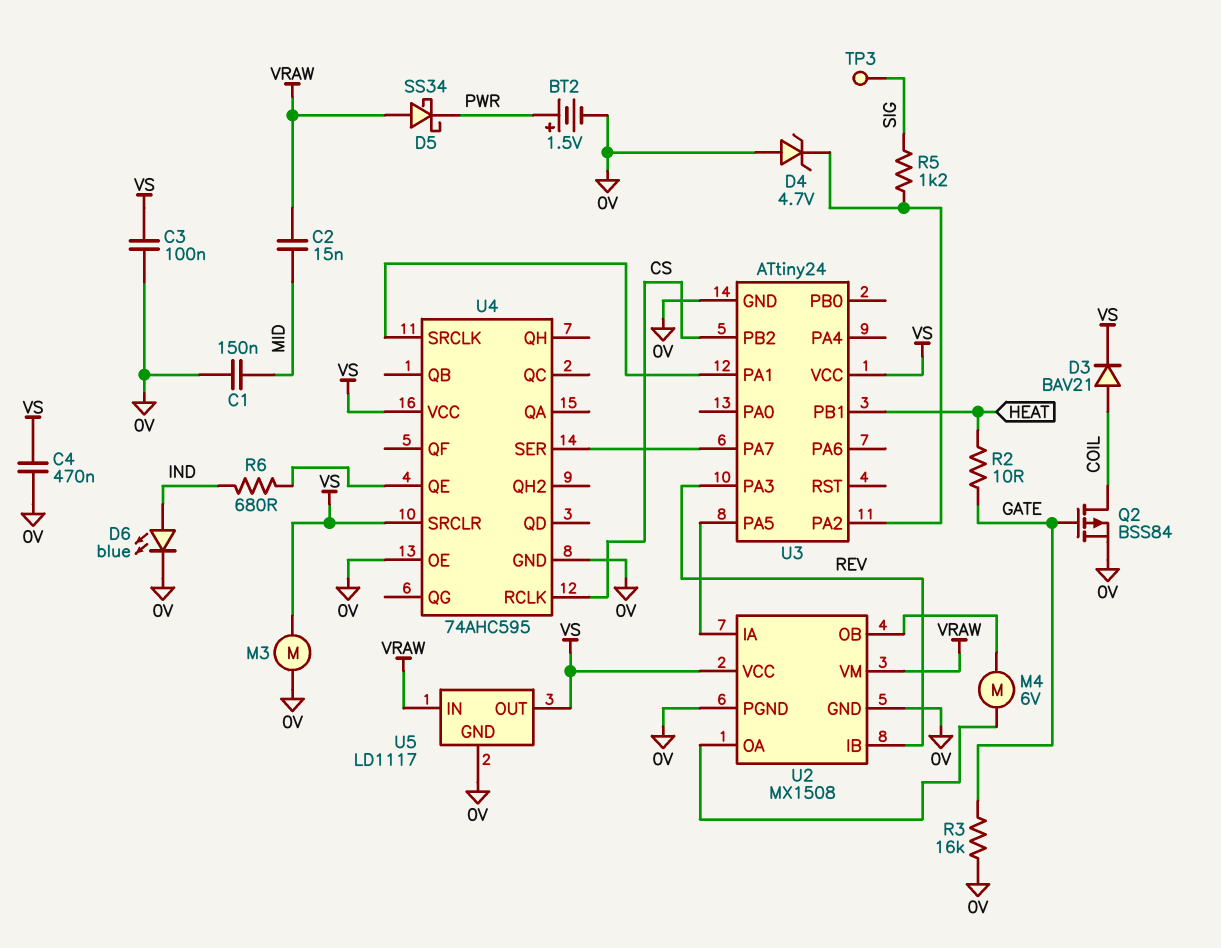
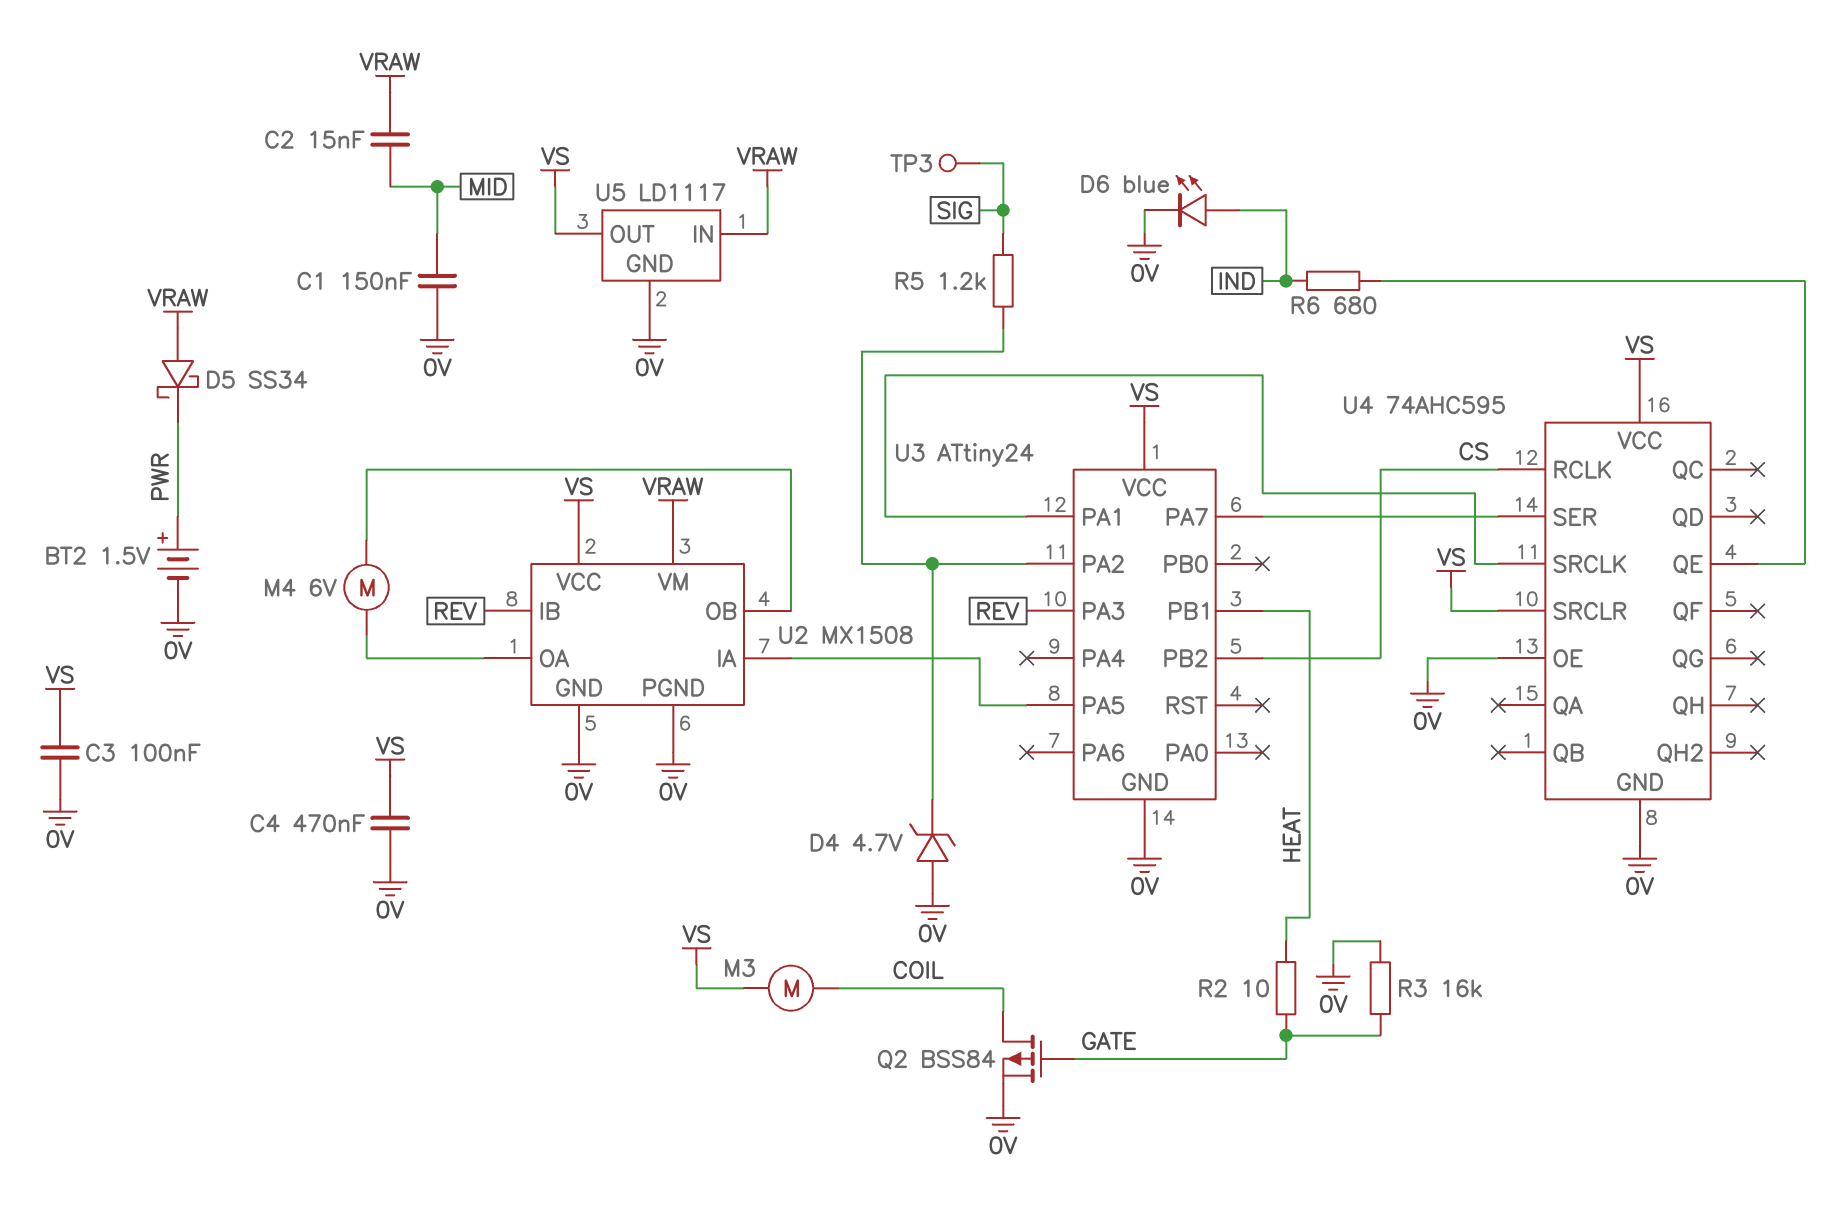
D3: diode BAV21 (A COIL, K VS) -> none
M3: motor (0V, VS) -> motor (COIL, VS)

